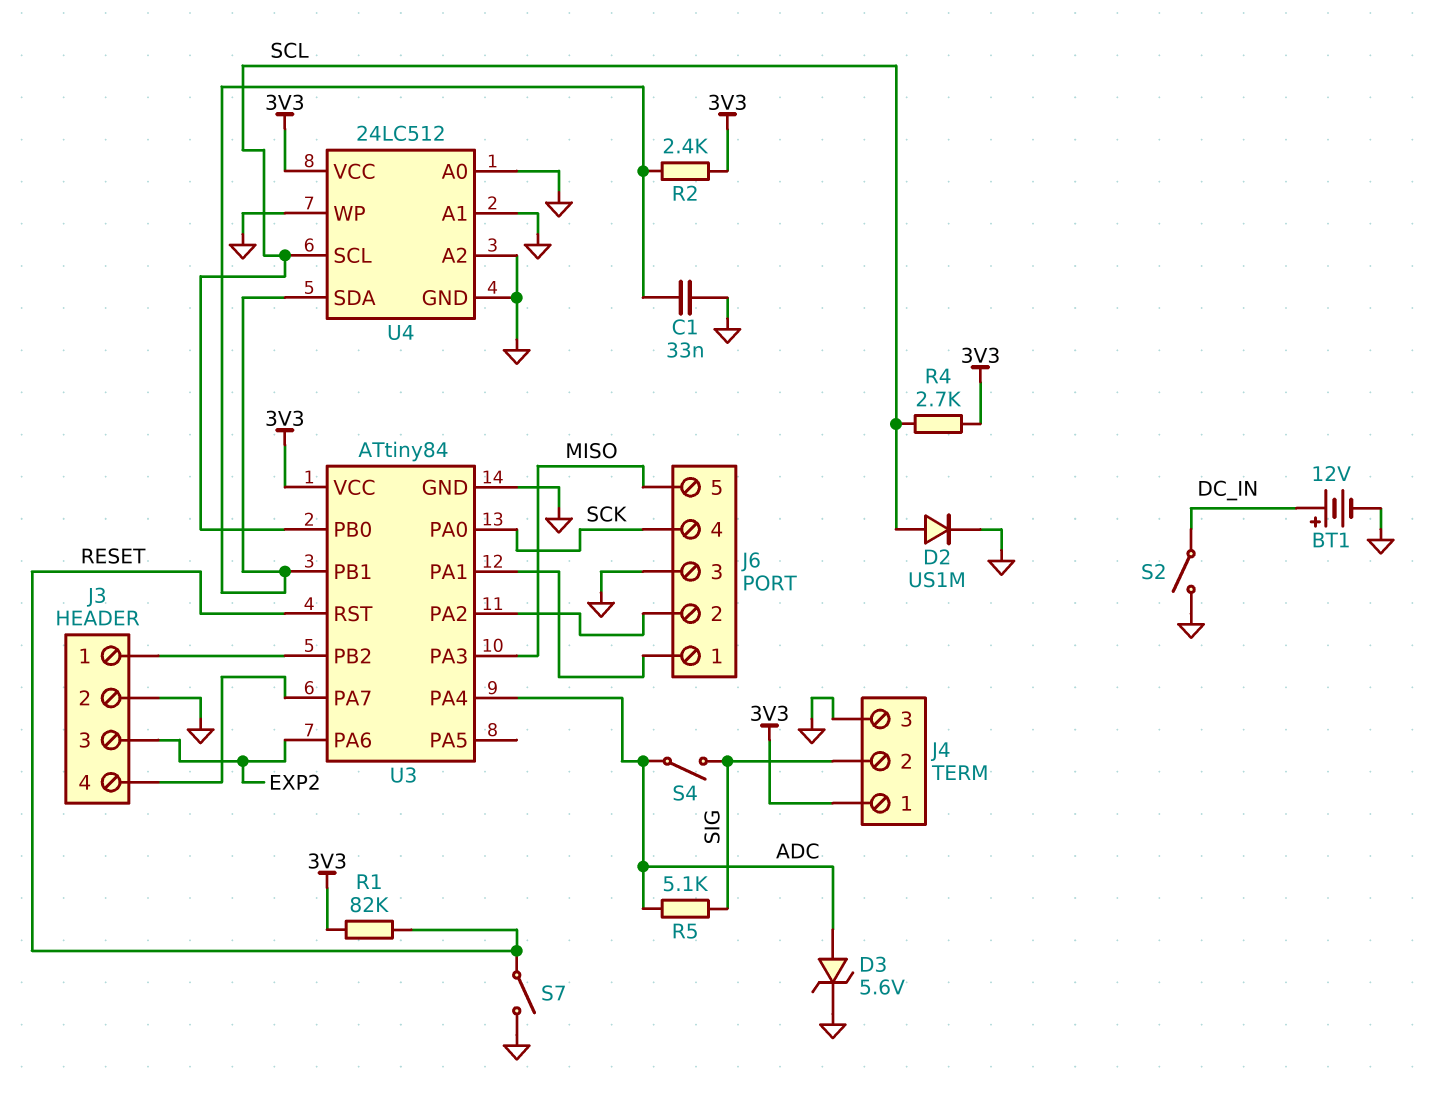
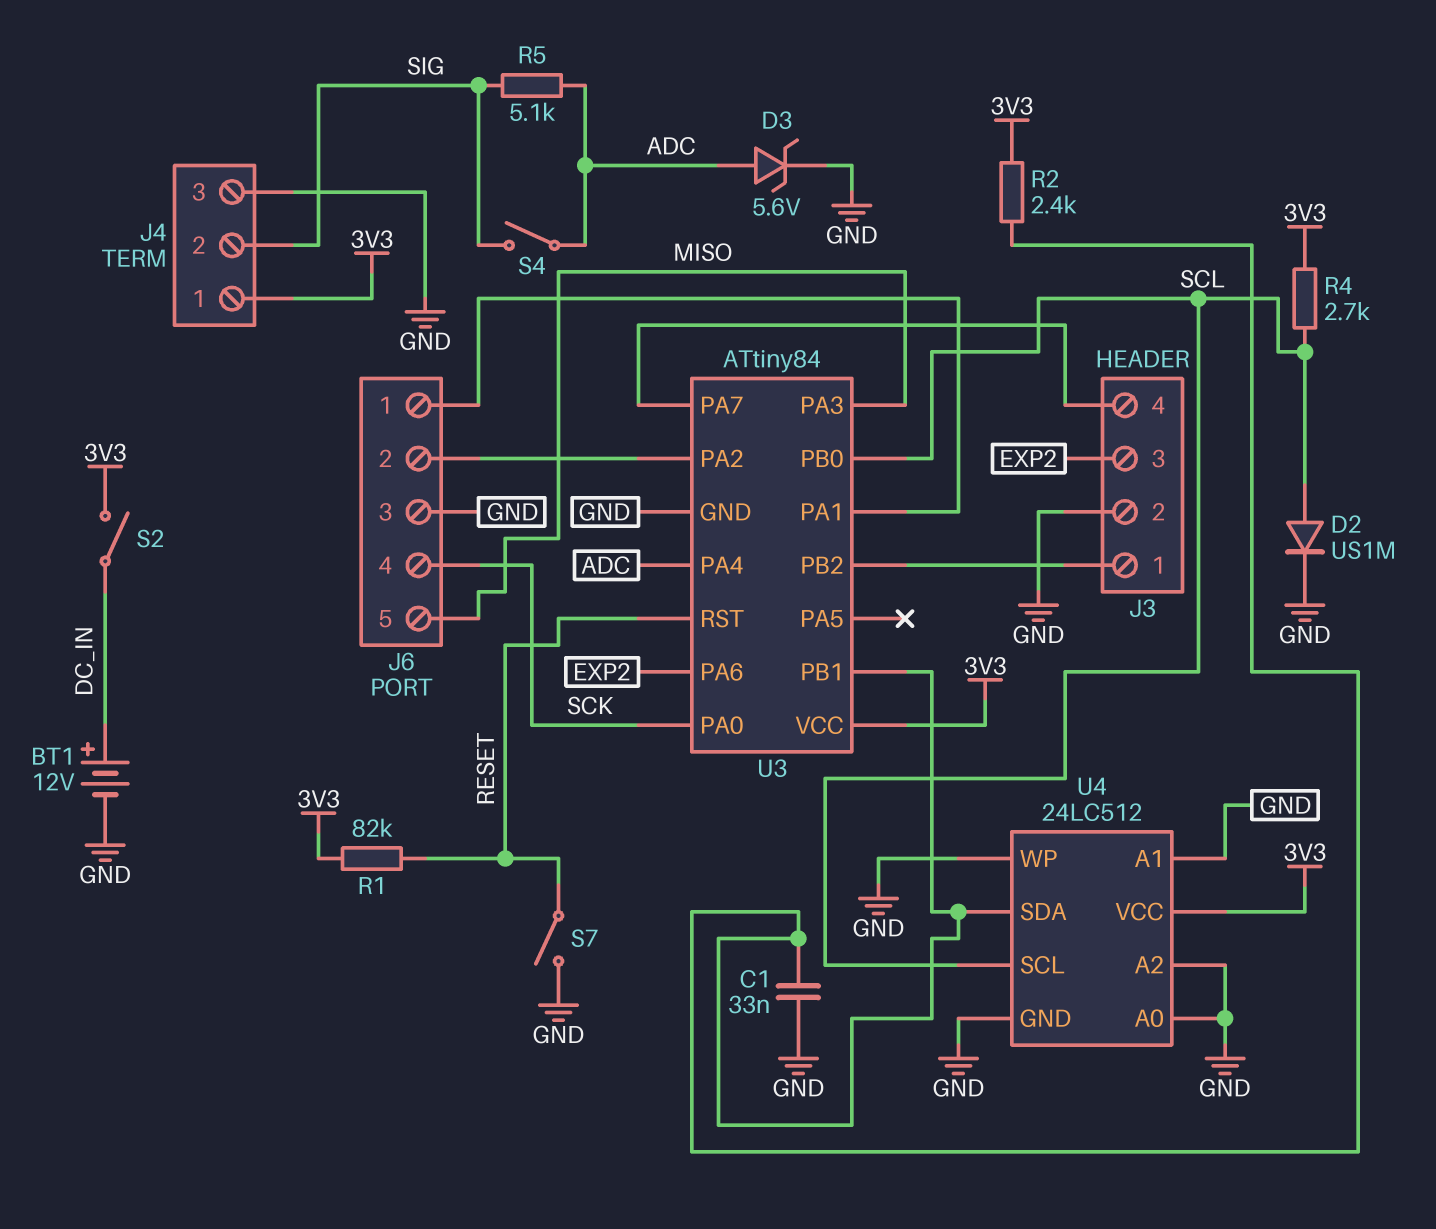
S2: switch (DC_IN, GND) -> switch (3V3, DC_IN)

